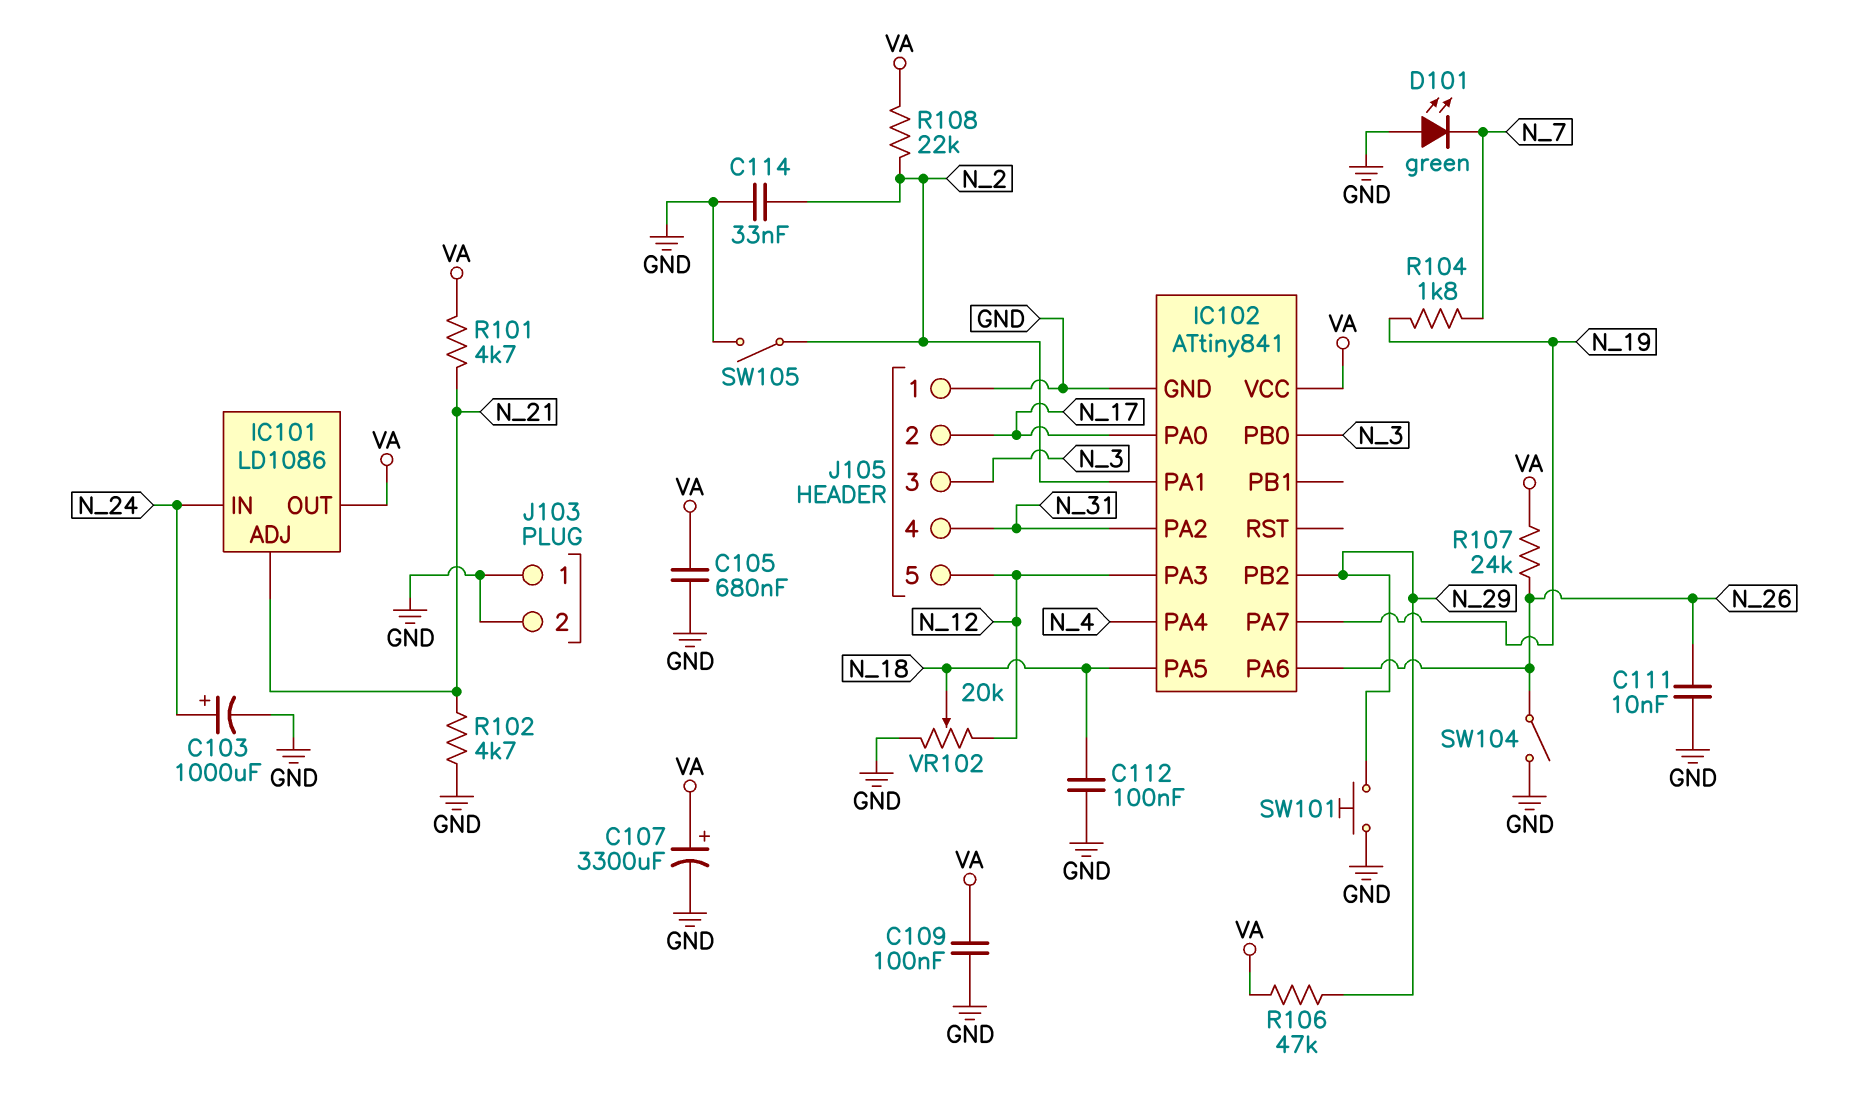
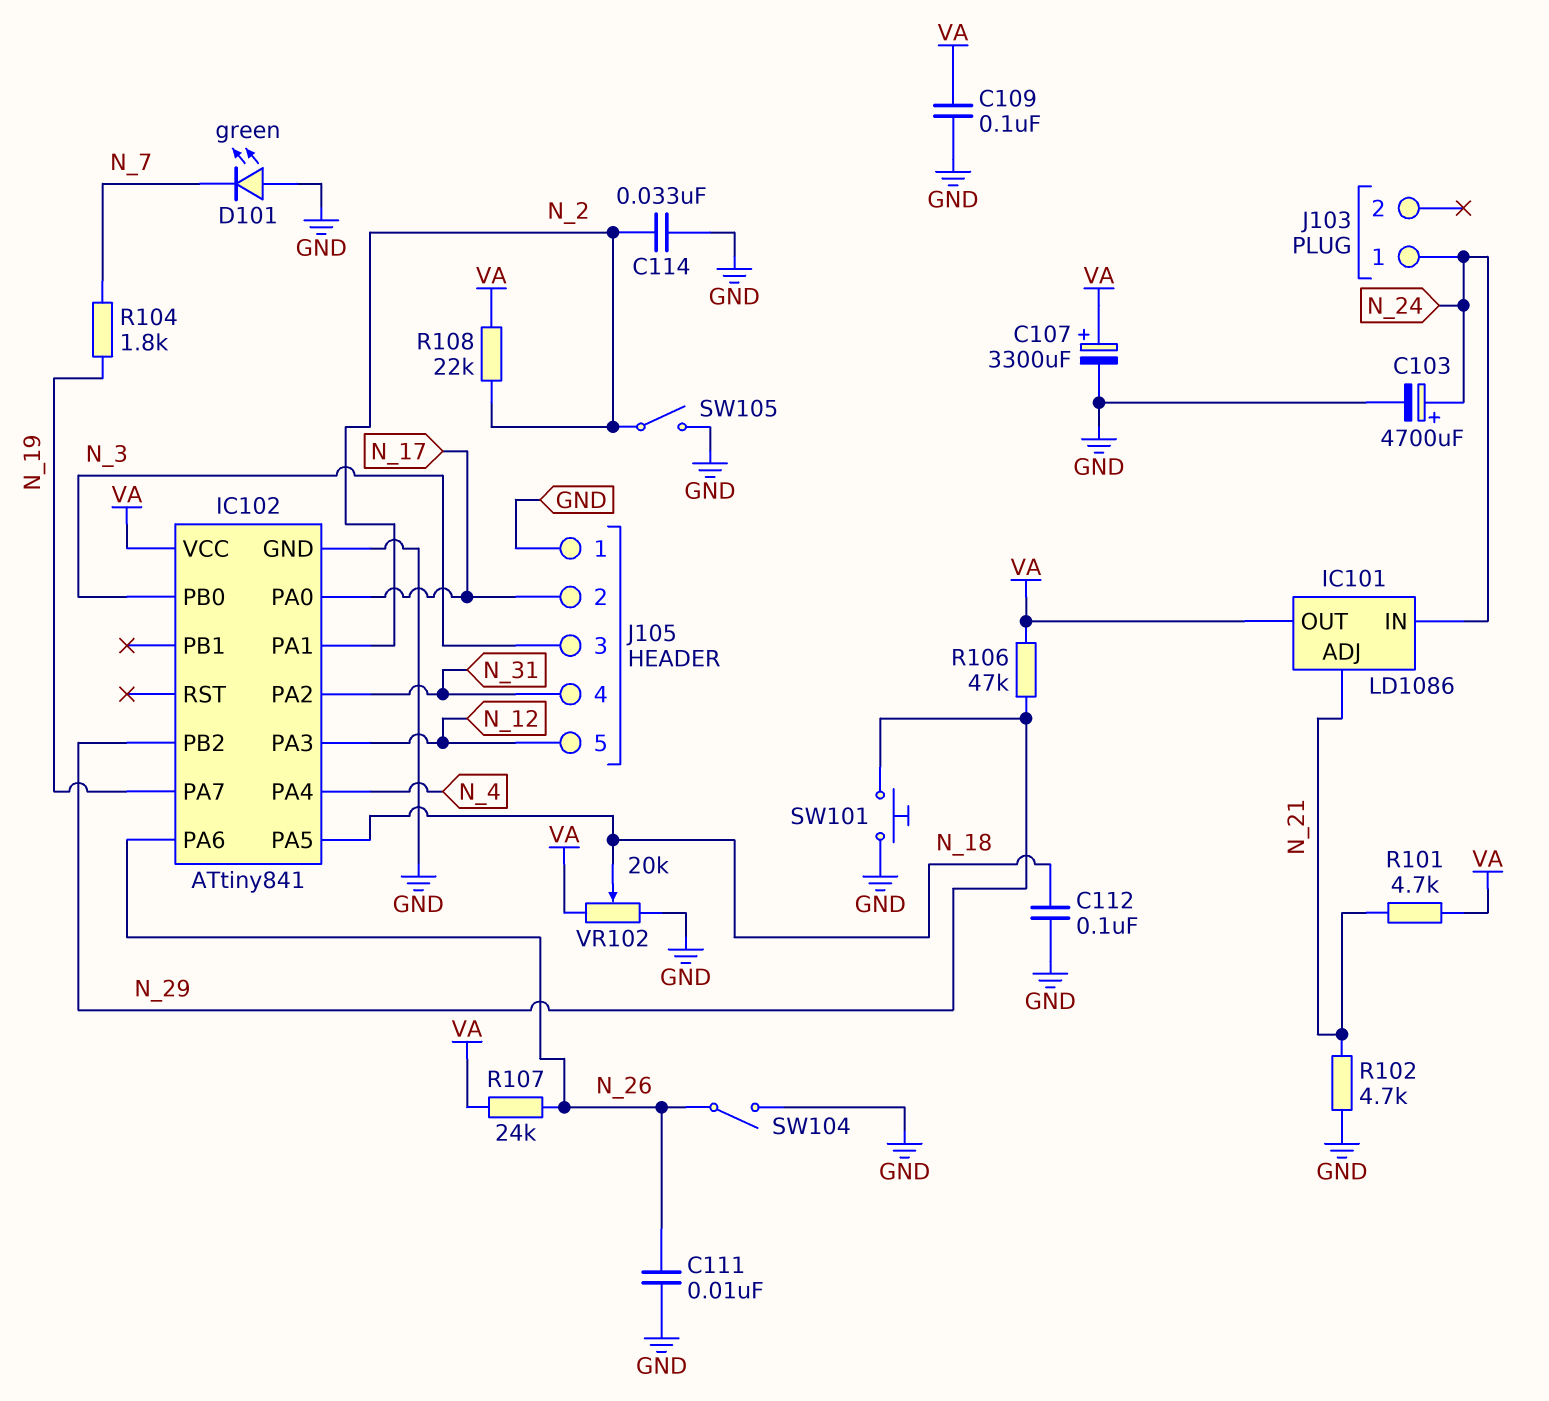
C103: 1000uF (plus N_24, minus GND) -> 4700uF (plus N_24, minus GND)
C105: 680nF (GND, VA) -> none
J103 pin 1: GND -> N_24
J103 pin 2: GND -> none
VR102: 20k (GND, N_12, wiper N_18) -> 20k (GND, VA, wiper N_18)

